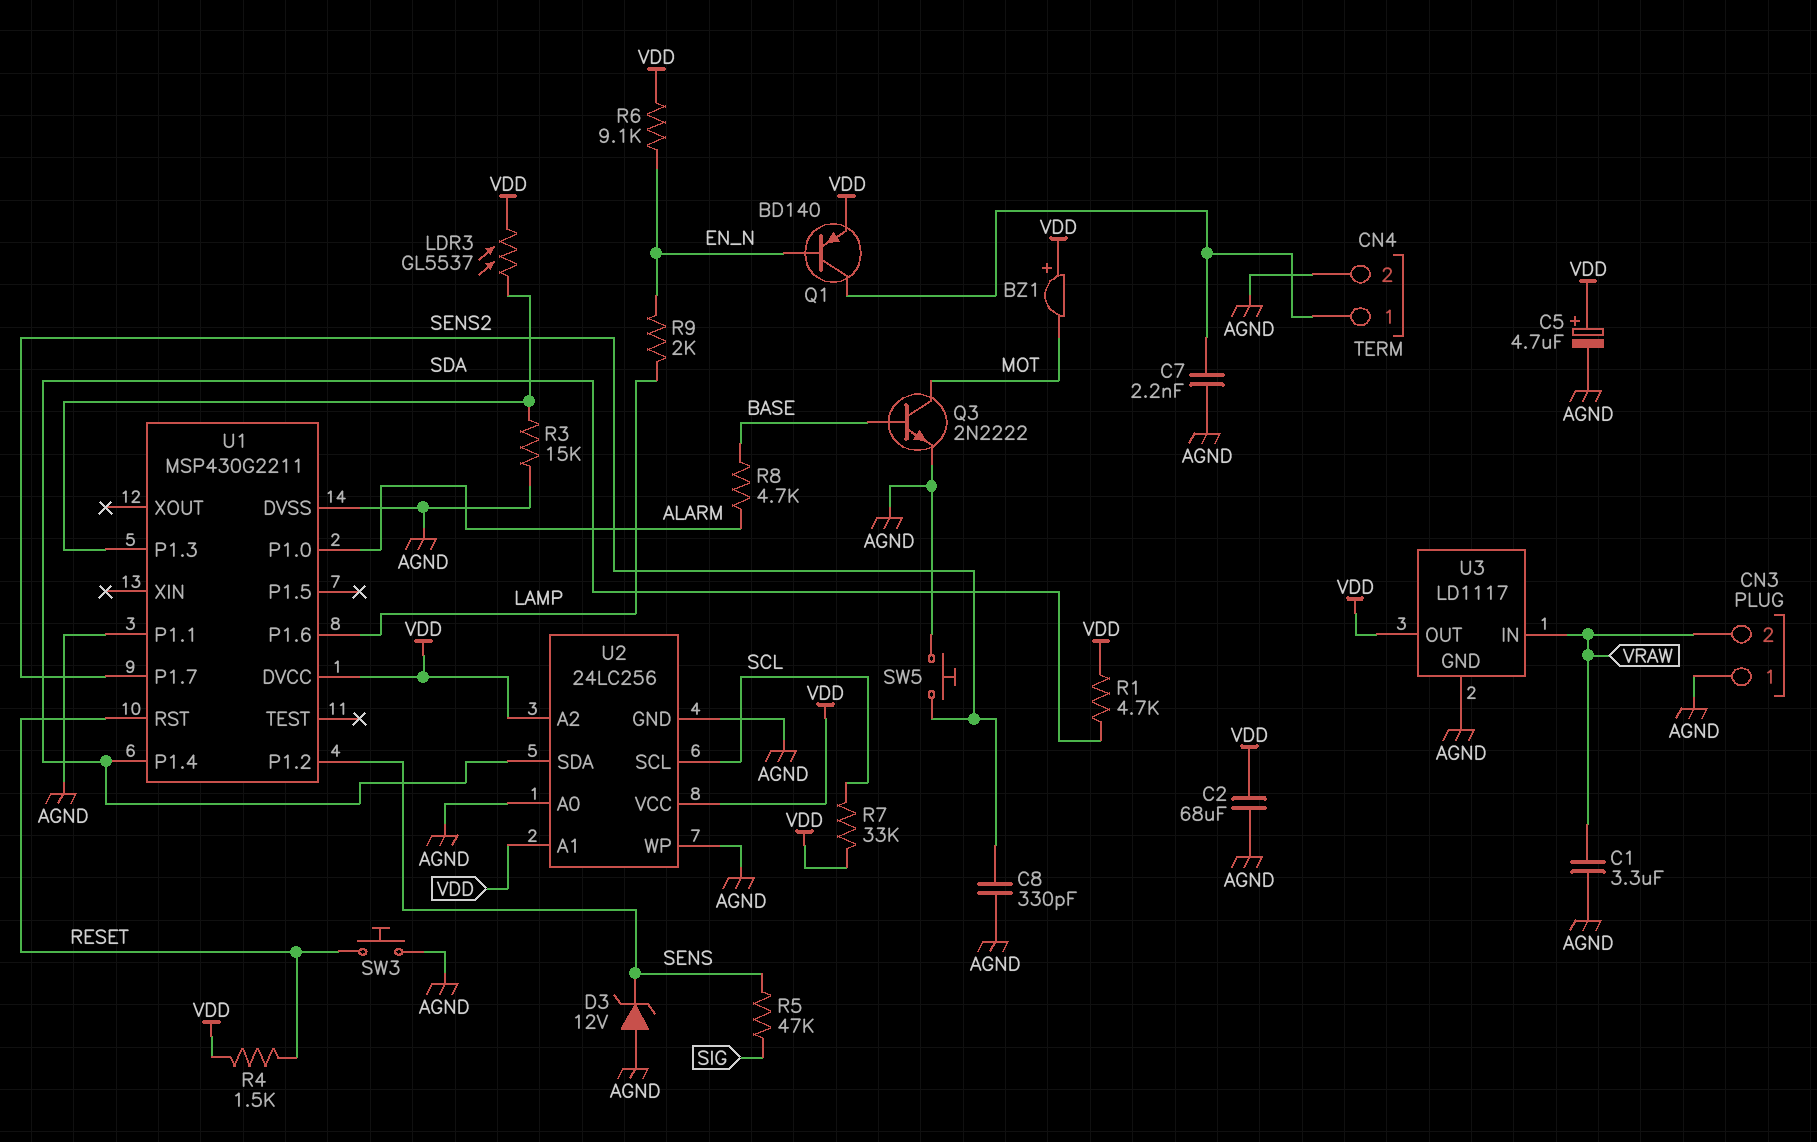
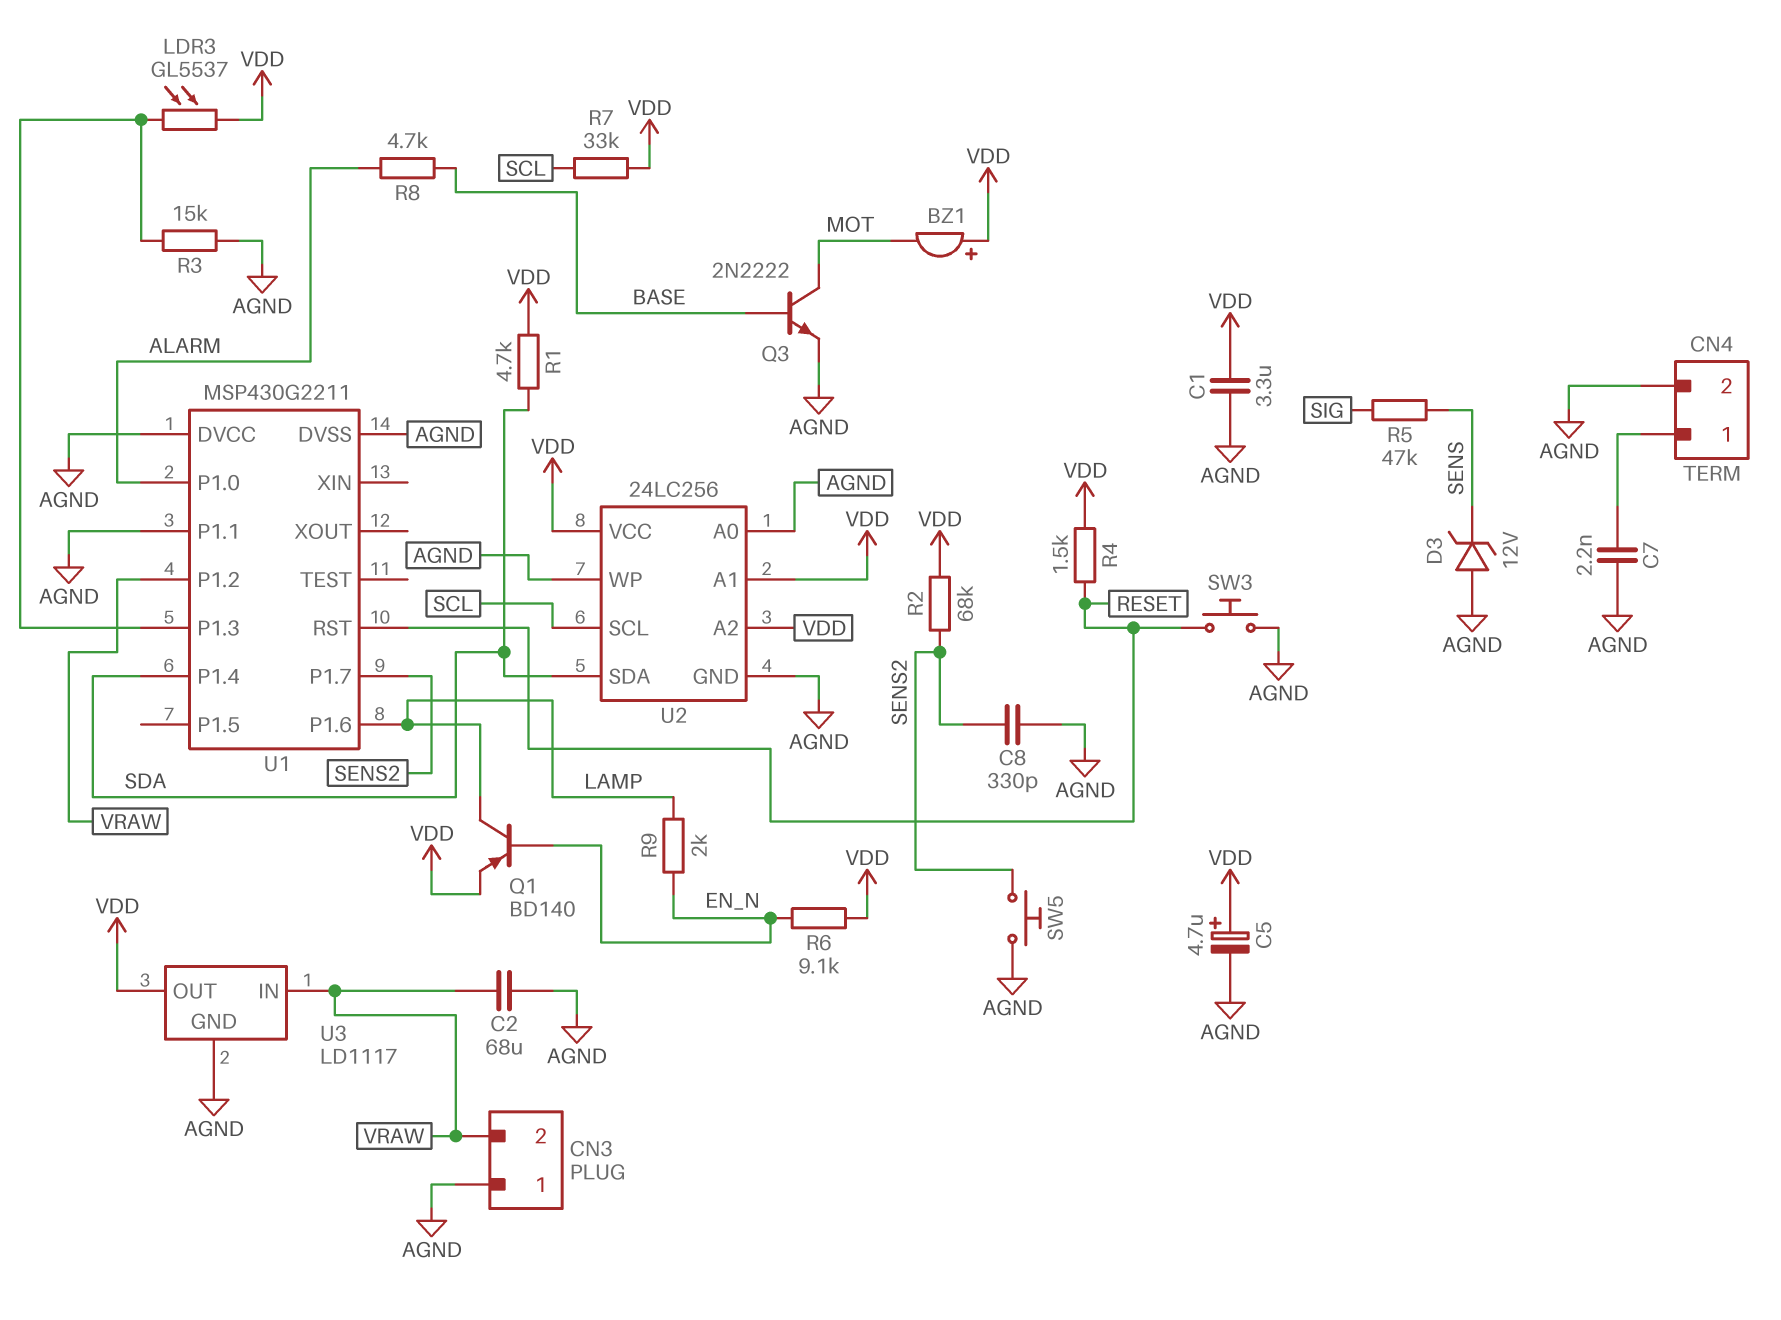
C1: 3.3uF (AGND, VRAW) -> 3.3uF (AGND, VDD)
C2: 68uF (AGND, VDD) -> 68uF (AGND, VRAW)
Q1: PNP BD140 (B EN_N, C CN4/1, E VDD) -> PNP BD140 (B EN_N, C LAMP, E VDD)
R2: none -> 68k (SENS2, VDD)
U1 pin DVCC: VDD -> AGND
U1 pin P1.2: SENS -> VRAW

